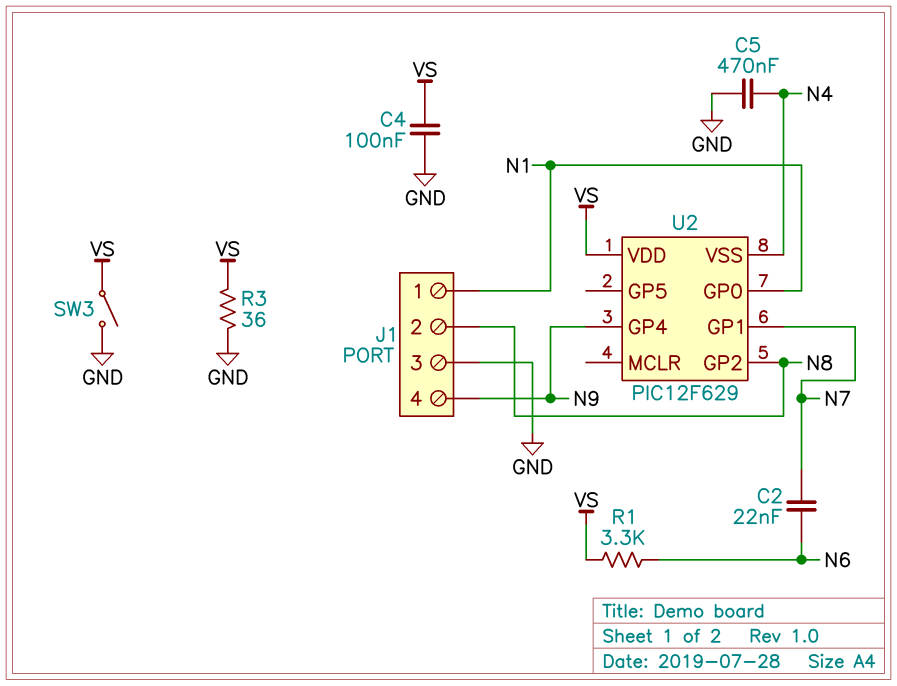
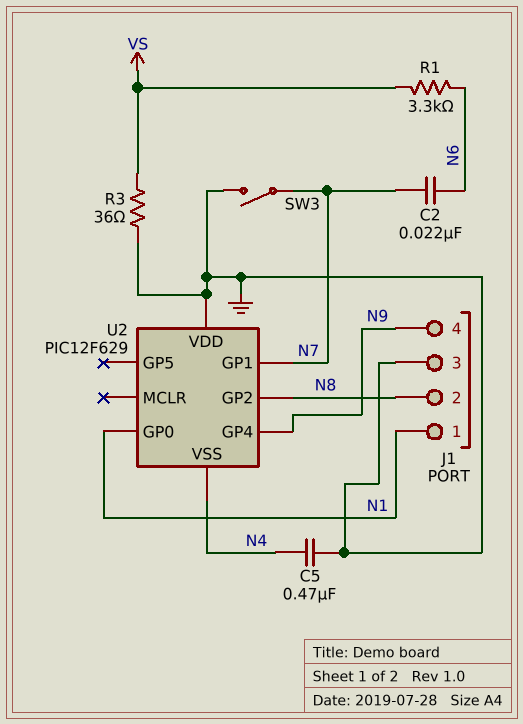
C4: 100nF (GND, VS) -> none
SW3: switch (GND, VS) -> switch (GND, N7)
U2 pin VDD: VS -> GND

